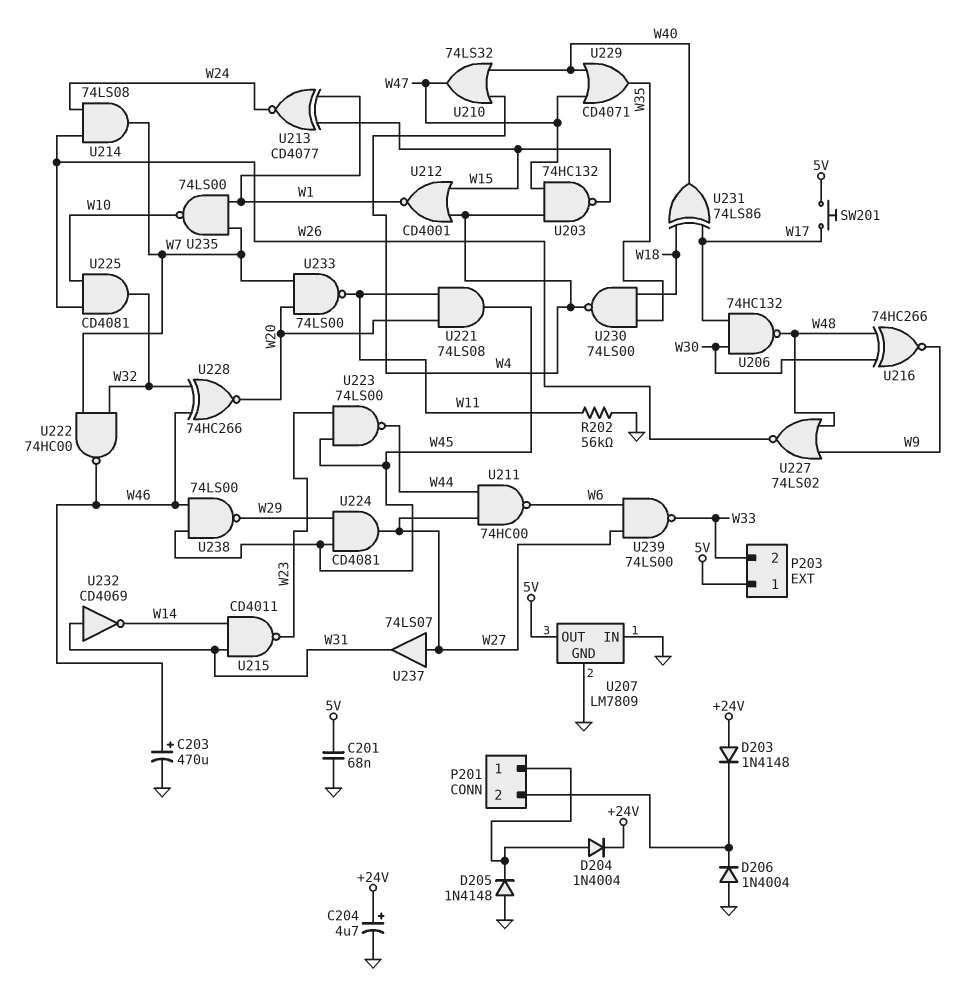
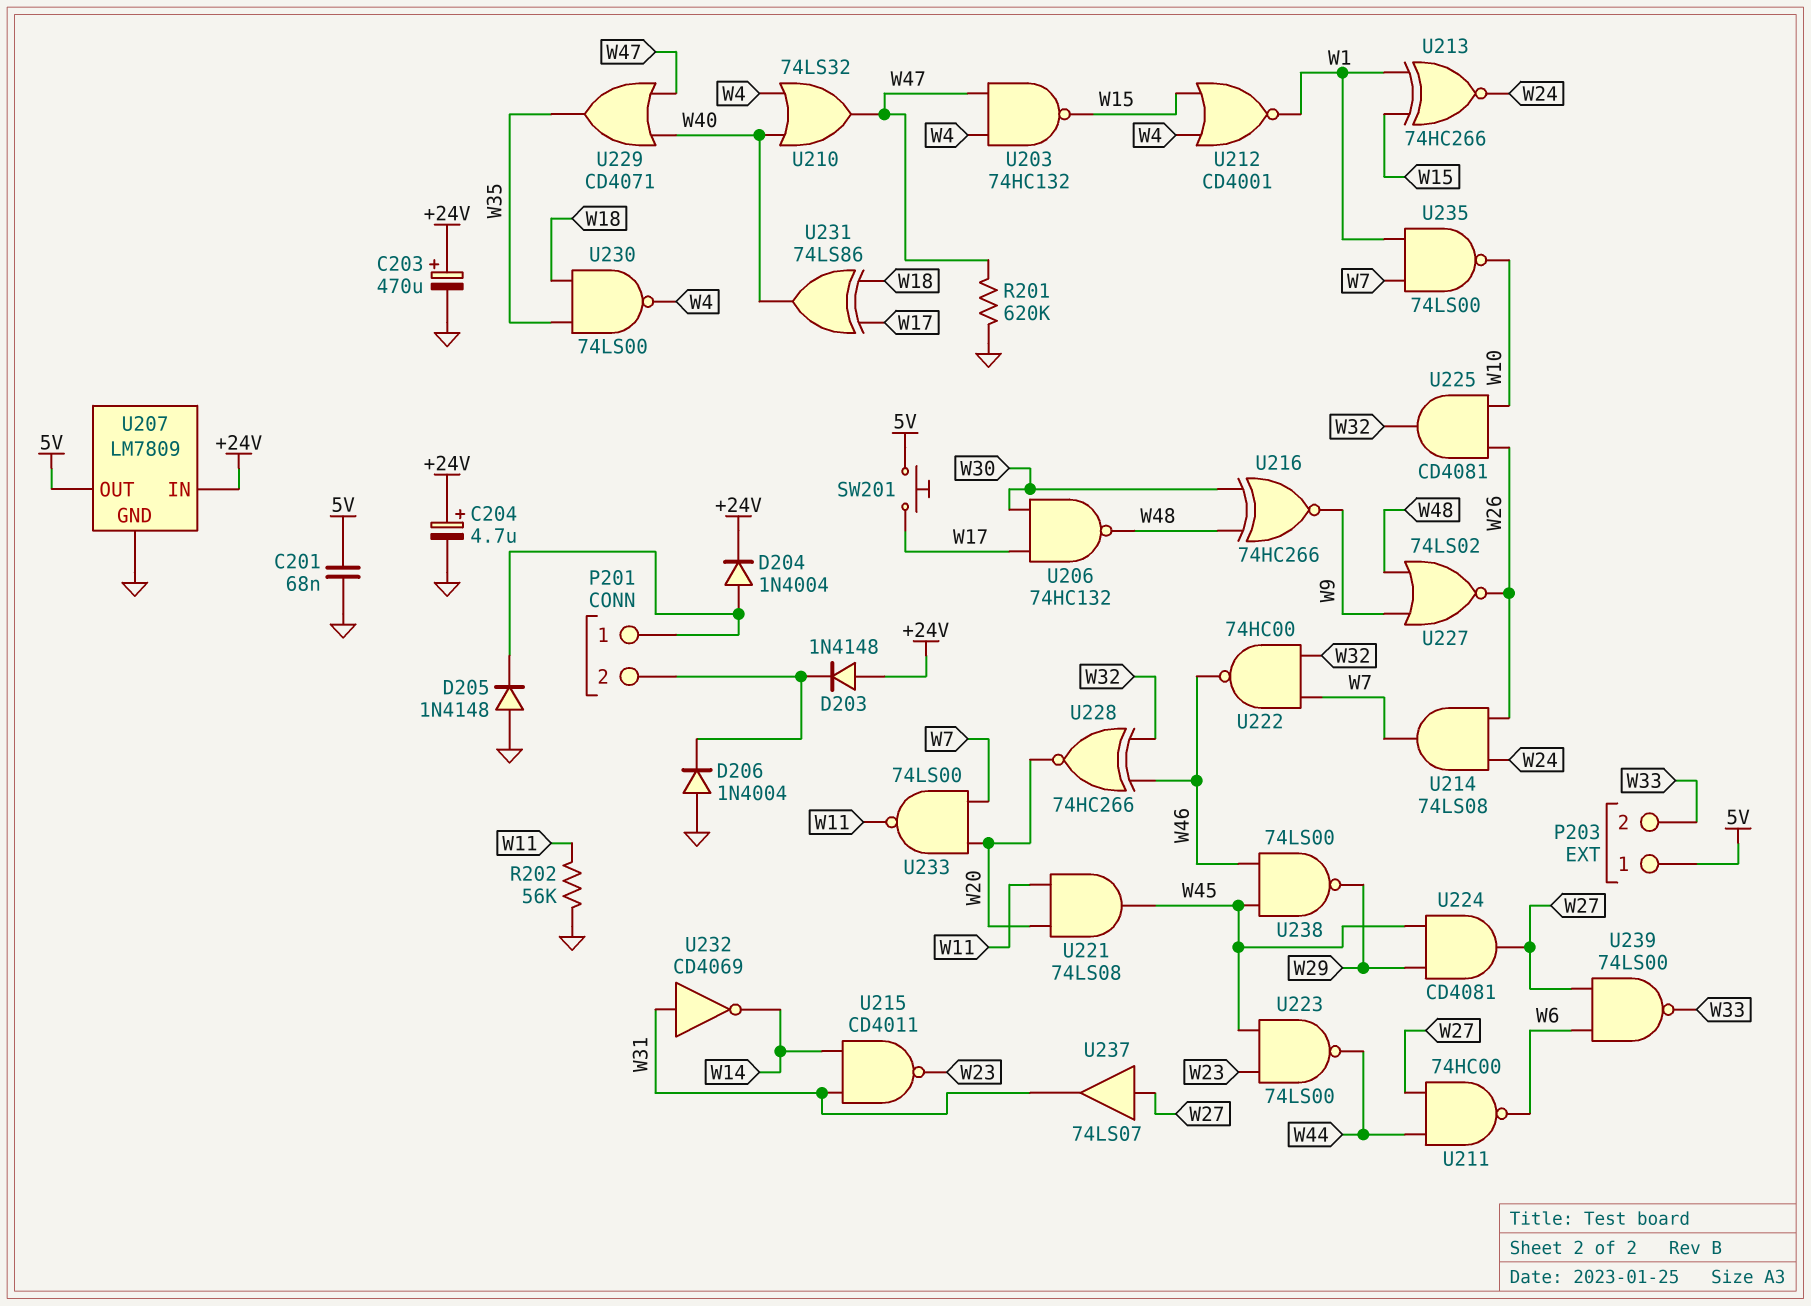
C203: 470uF (plus W46, minus GND) -> 470uF (plus +24V, minus GND)
R201: none -> 620k (GND, W47)
U207 pin IN: GND -> +24V
U213: XNOR CD4077 (in W1, in W15, out W24) -> XNOR 74HC266 (in W1, in W15, out W24)

